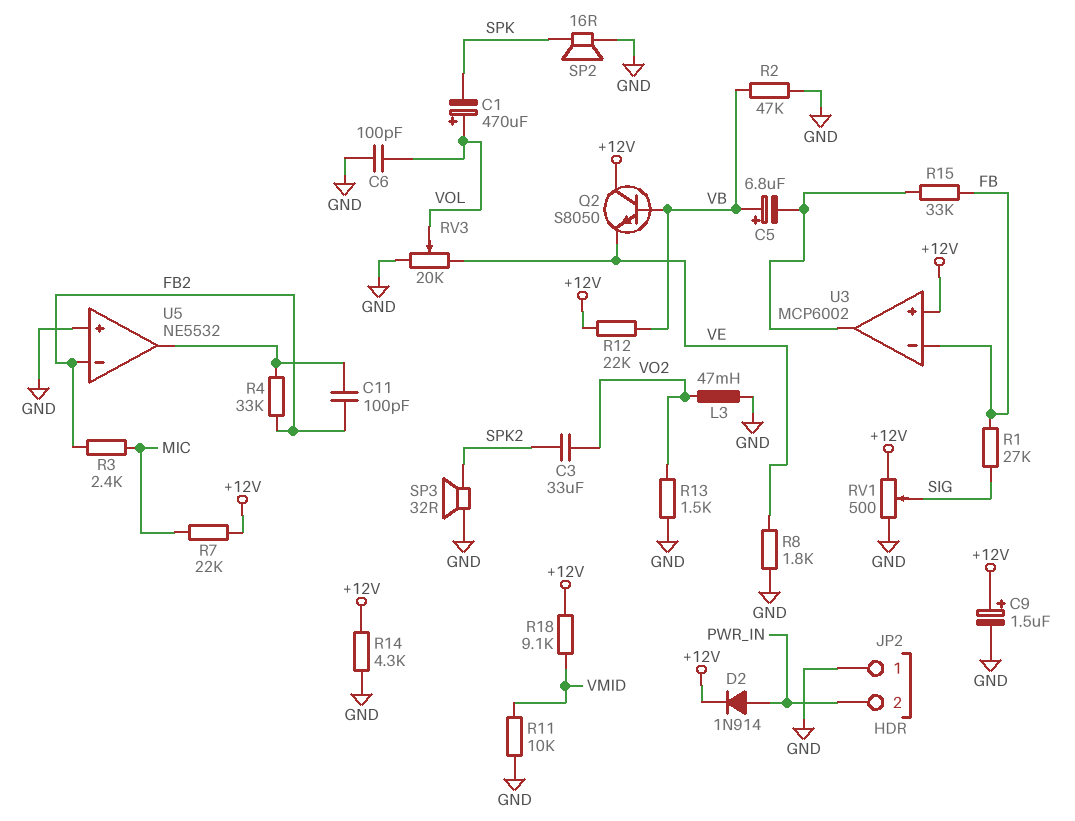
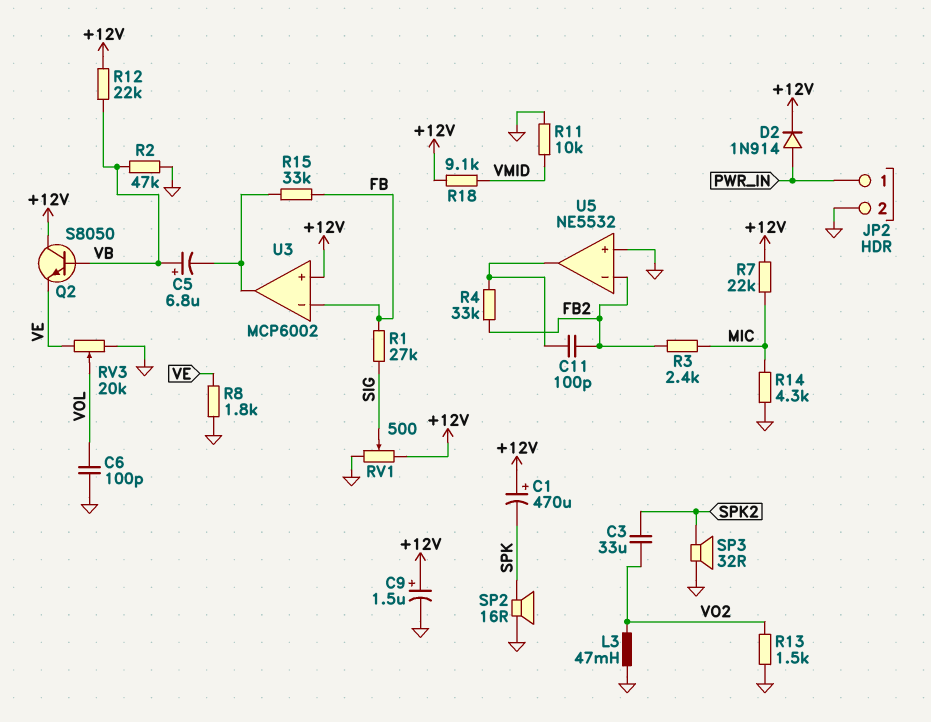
C1: 470uF (plus VOL, minus SPK) -> 470uF (plus +12V, minus SPK)
JP2 pin 1: GND -> PWR_IN
JP2 pin 2: PWR_IN -> GND
R14: 4.3k (+12V, GND) -> 4.3k (GND, MIC)

